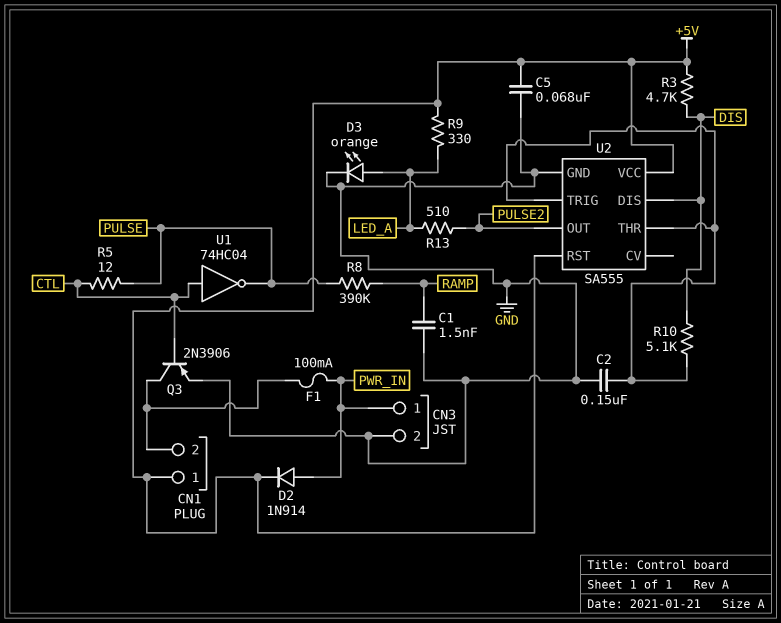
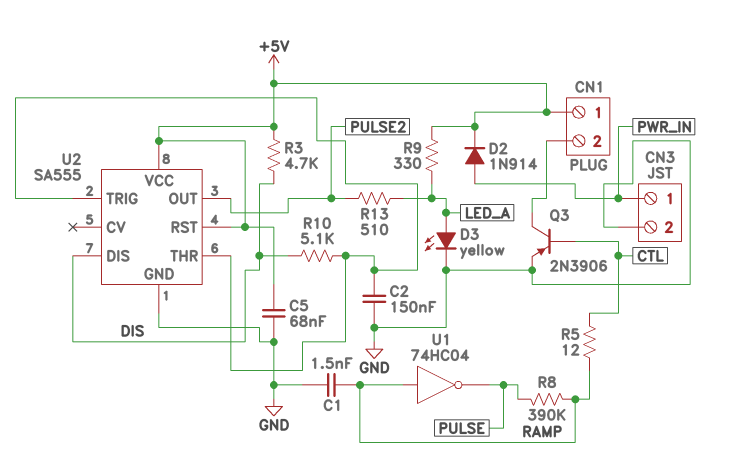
D3: LED orange (A LED_A, K GND) -> LED yellow (A LED_A, K GND)
F1: 100mA (CN1/2, PWR_IN) -> none
R5: 12 (CTL, PULSE) -> 12 (CTL, RAMP)
U1: NOT 74HC04 (in CTL, out PULSE) -> NOT 74HC04 (in RAMP, out PULSE)

